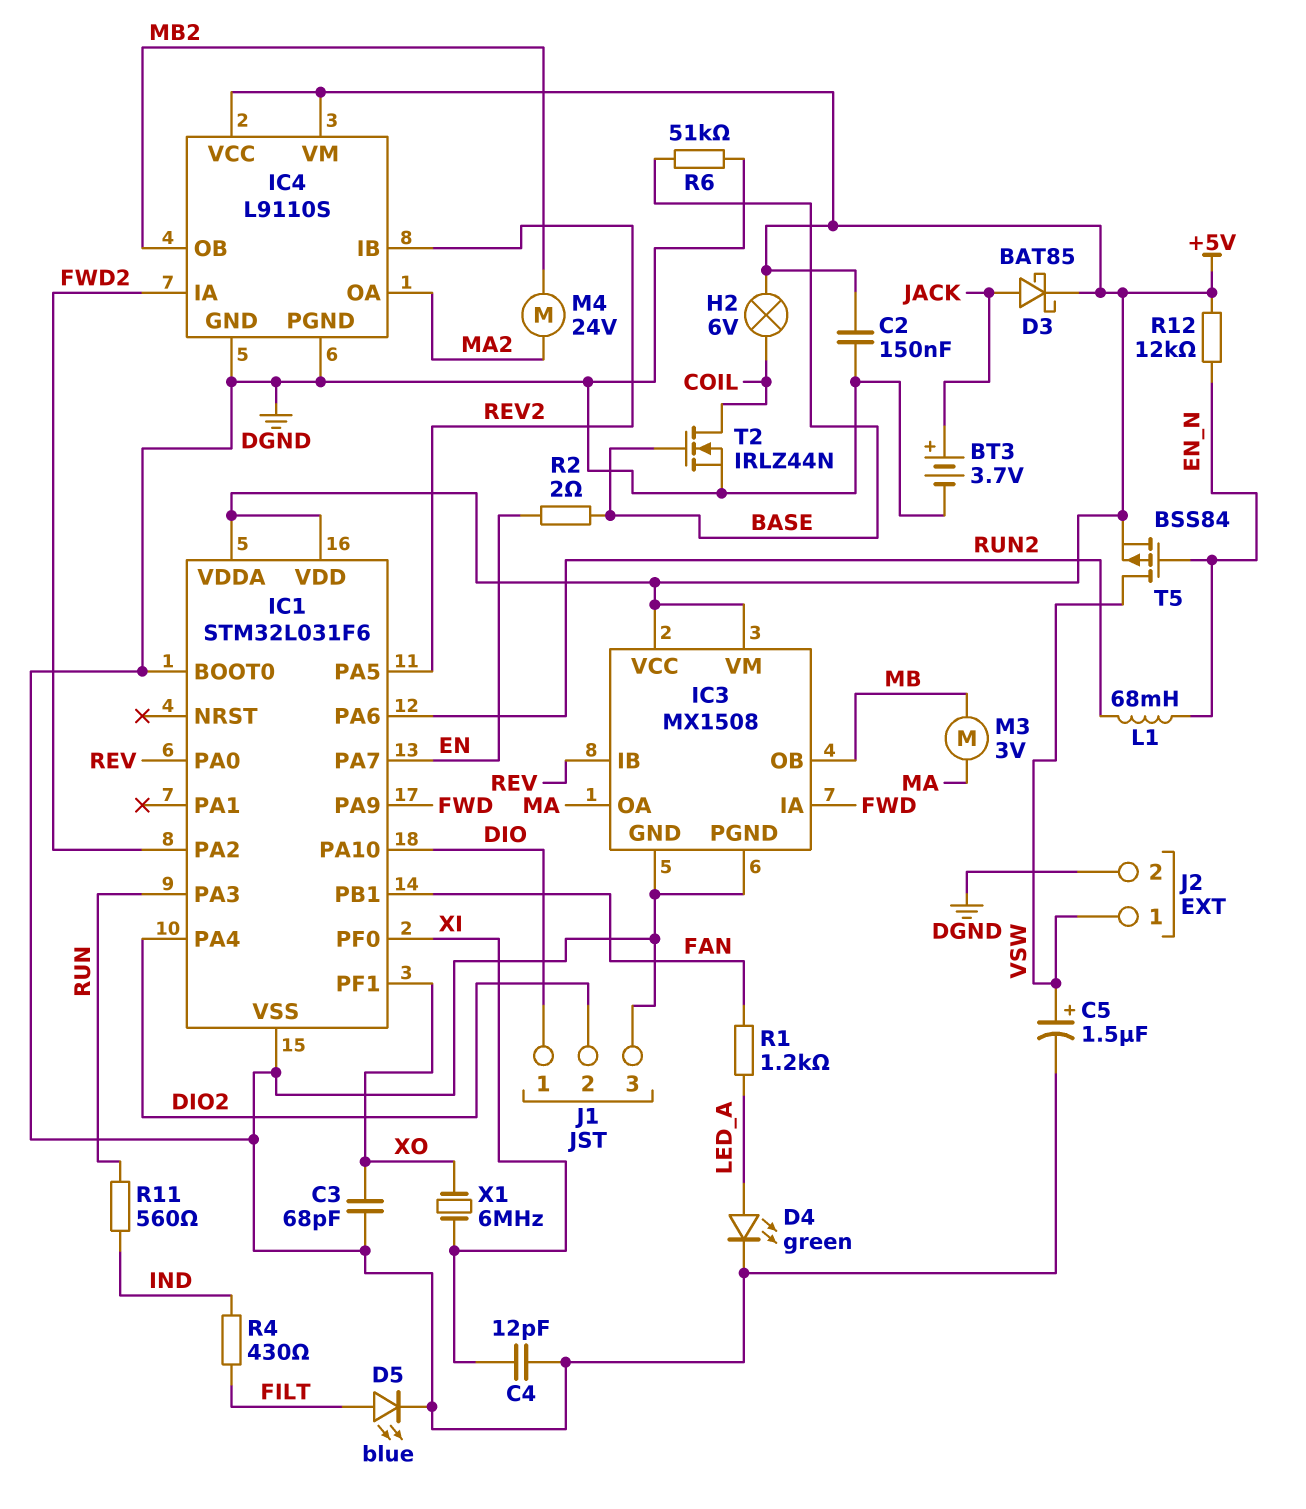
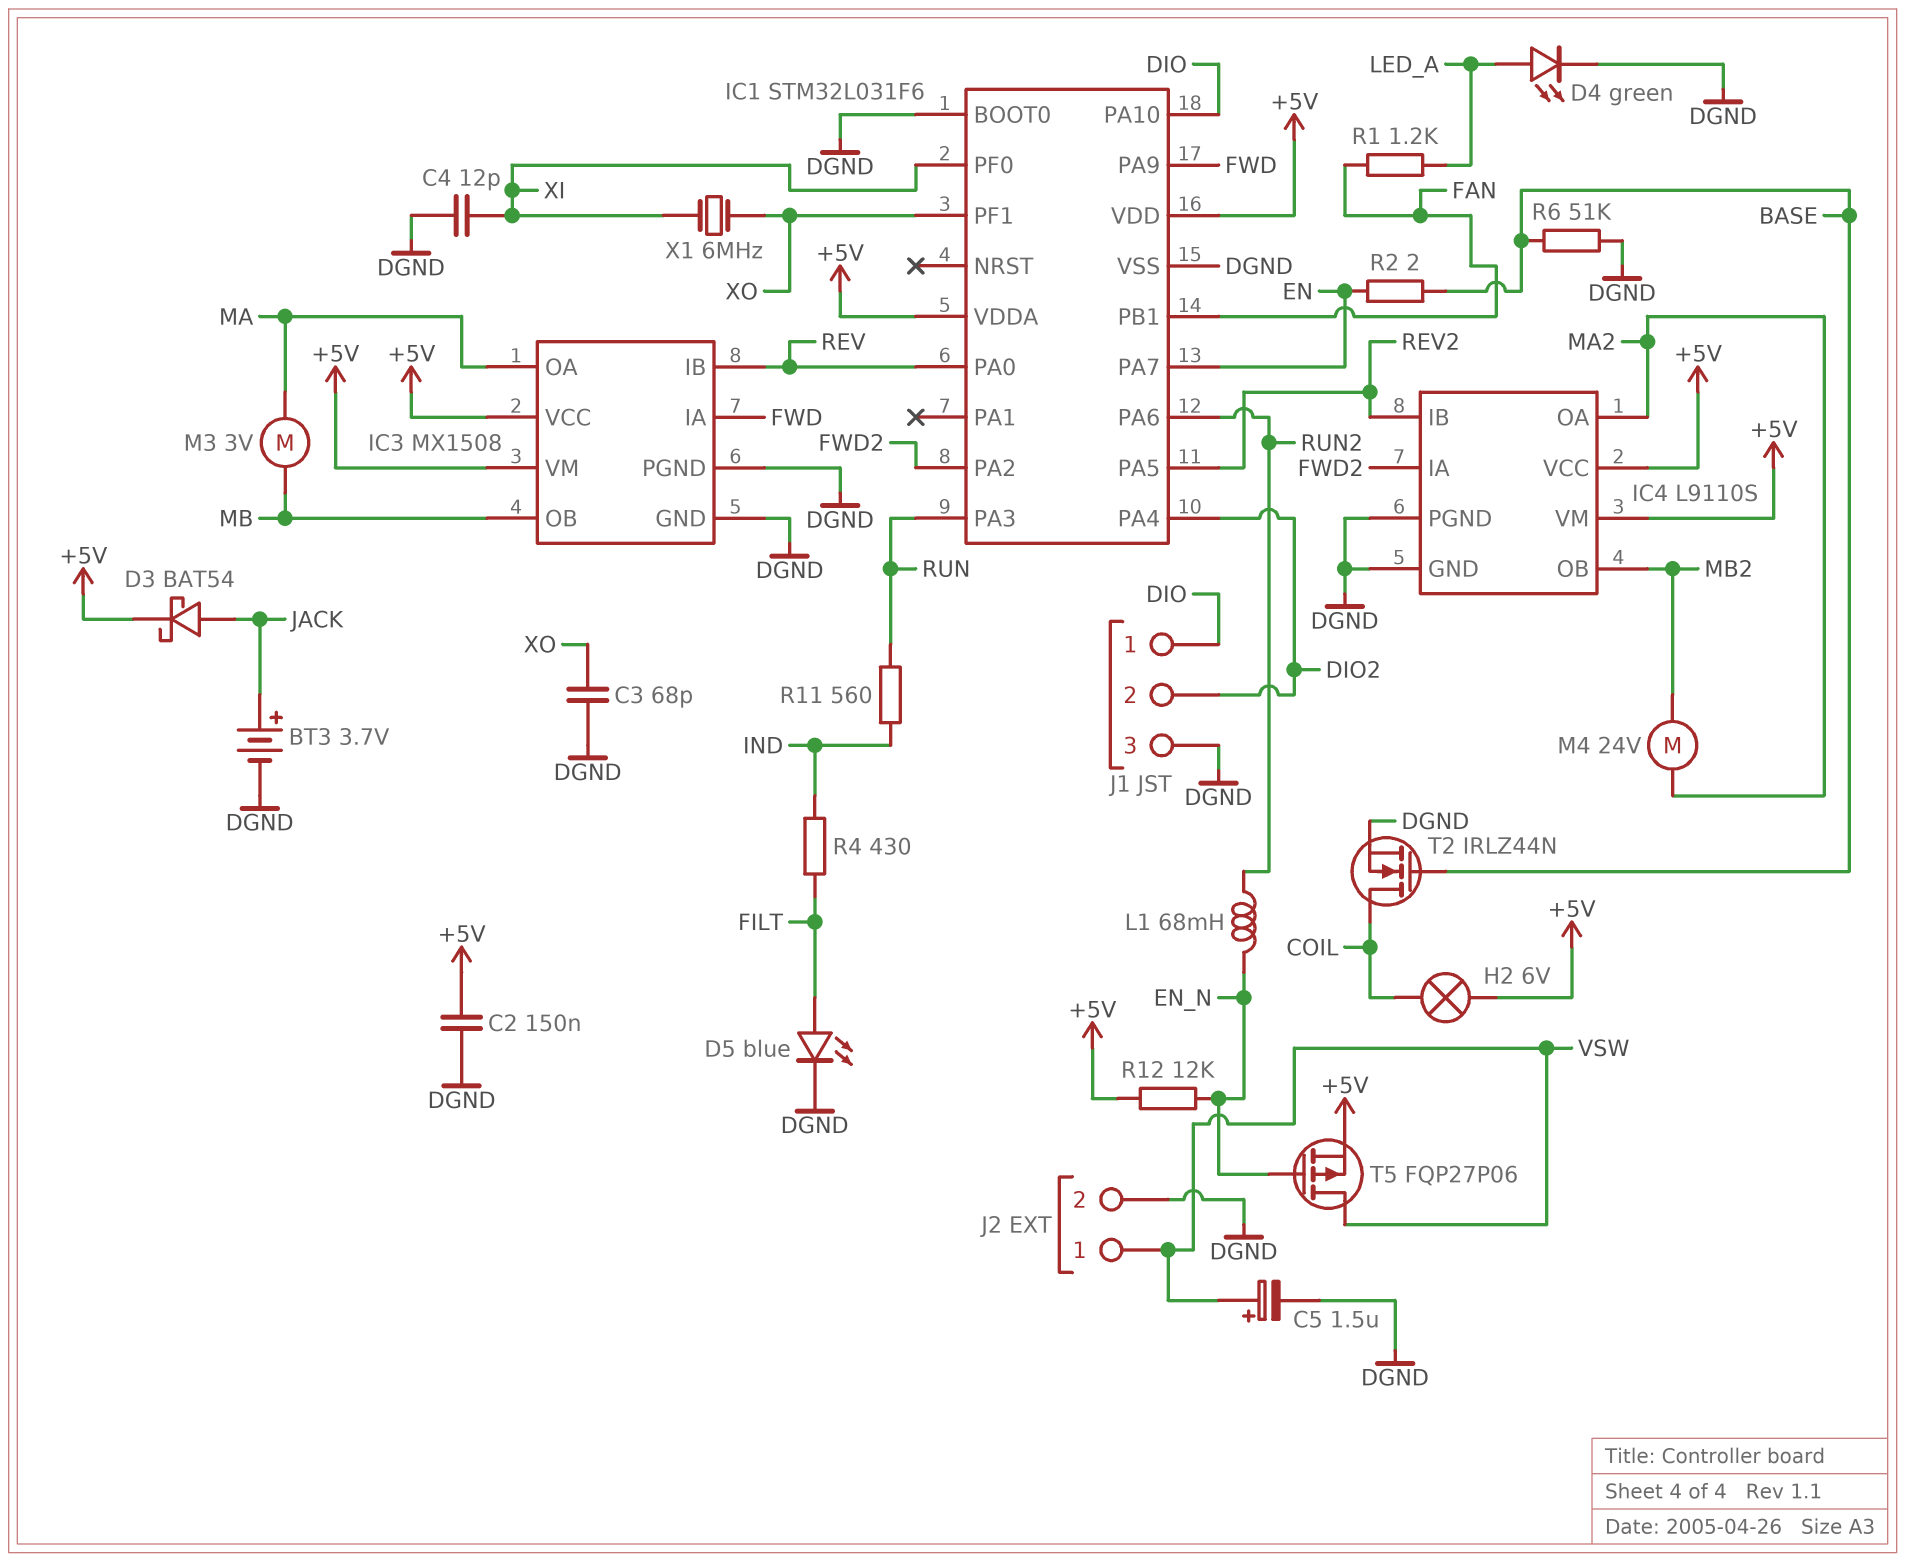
D3: schottky BAT85 (A JACK, K +5V) -> schottky BAT54 (A JACK, K +5V)
T5: PMOS BSS84 (G EN_N, D VSW, S +5V) -> PMOS FQP27P06 (G EN_N, D VSW, S +5V)

